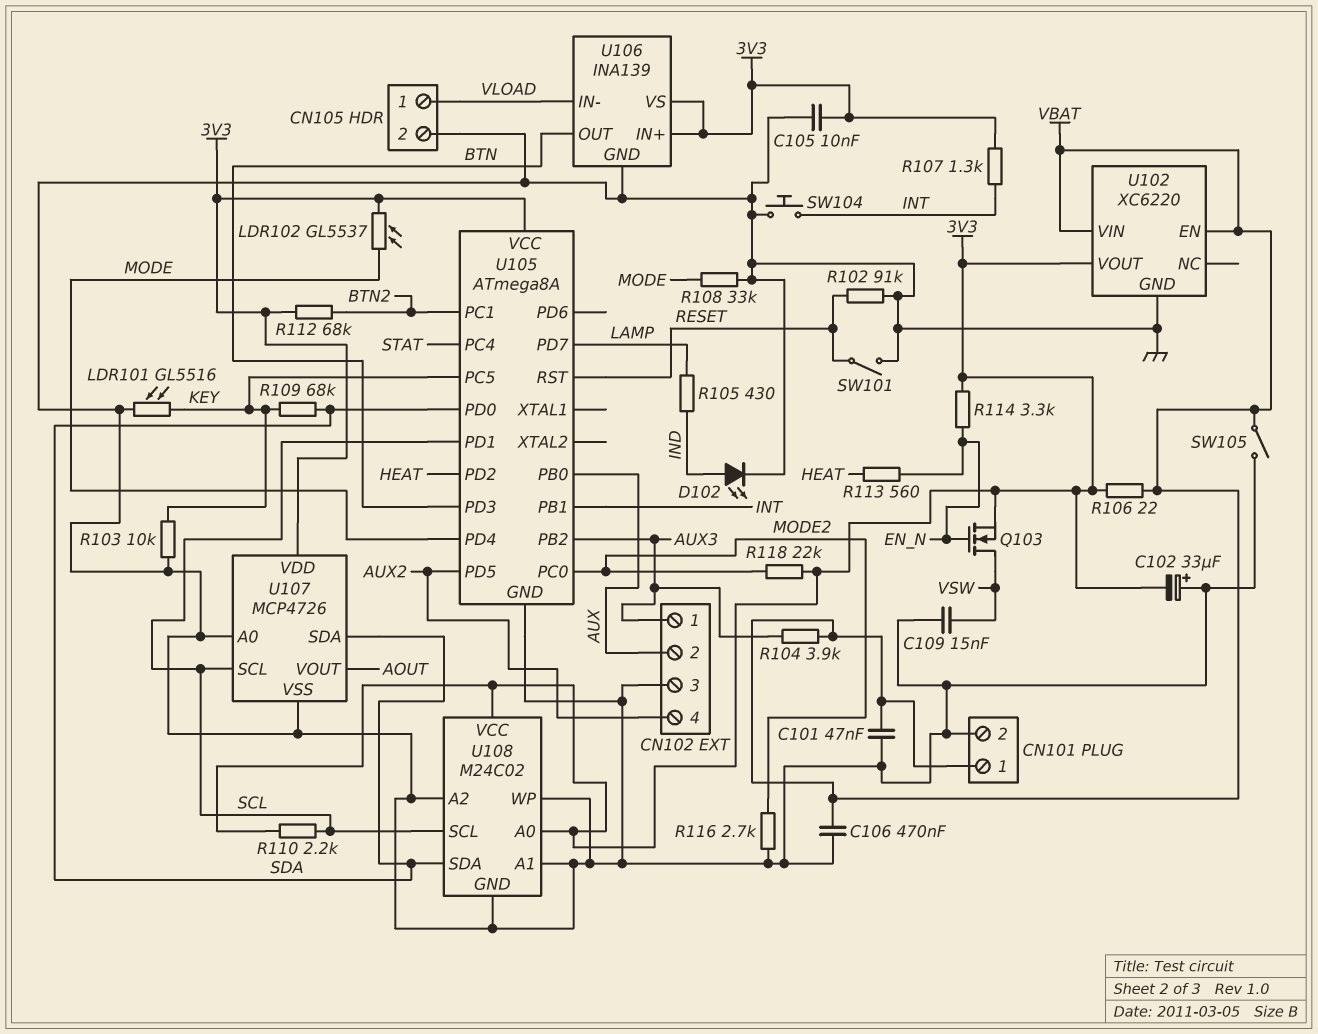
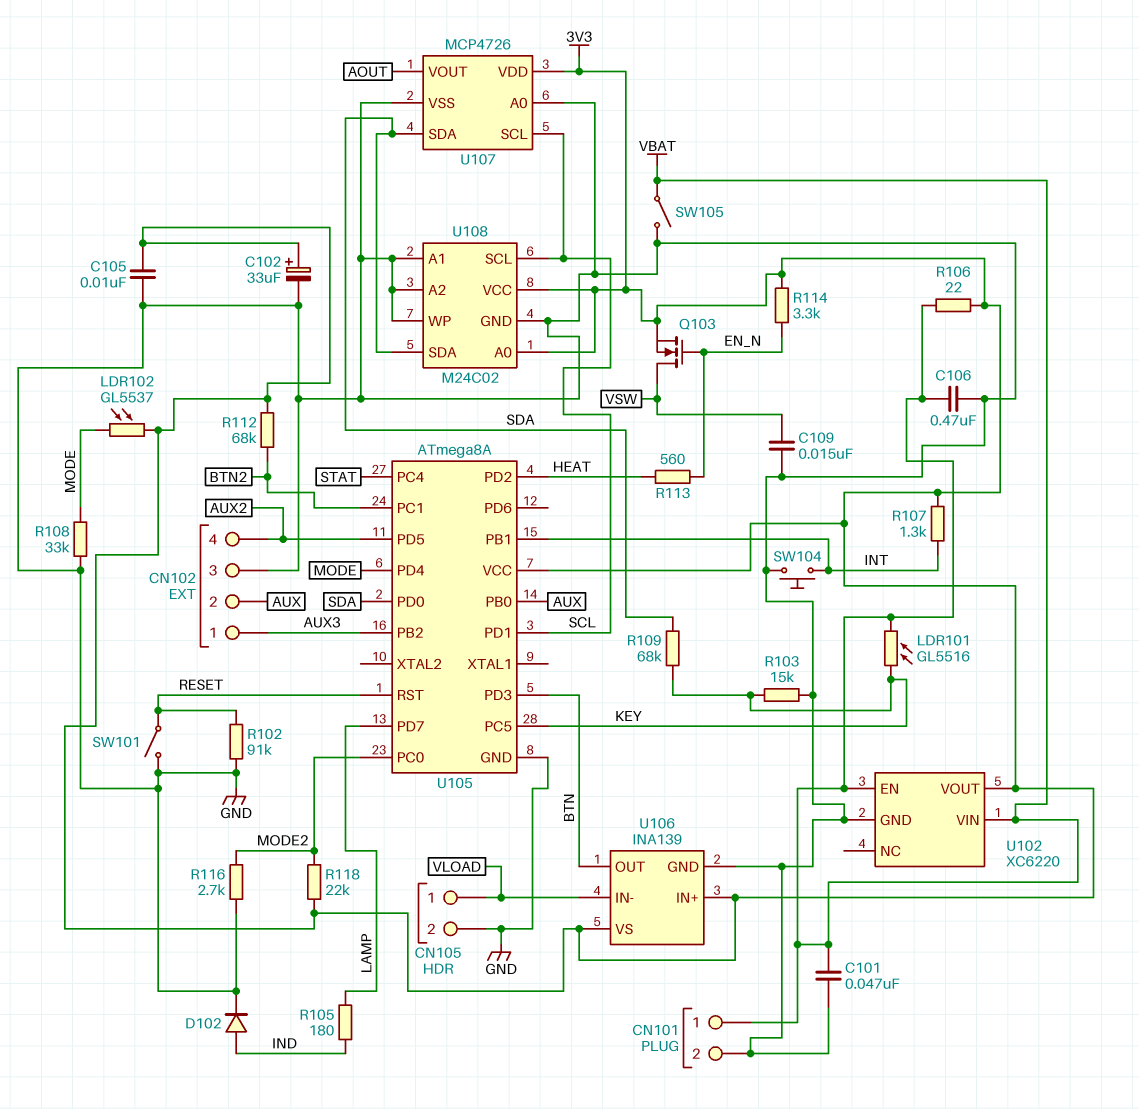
C102: 33uF (plus GND, minus 3V3) -> 33uF (plus 3V3, minus GND)
D102: LED (A IND, K GND) -> diode (A IND, K GND)
LDR101: GL5516 (GND, KEY) -> GL5516 (KEY, VBAT)
R103: 10k (GND, KEY) -> 15k (GND, KEY)
R104: 3.9k (AUX3, VBAT) -> none
R105: 430 (IND, LAMP) -> 180 (IND, LAMP)
R110: 2.2k (3V3, SCL) -> none

